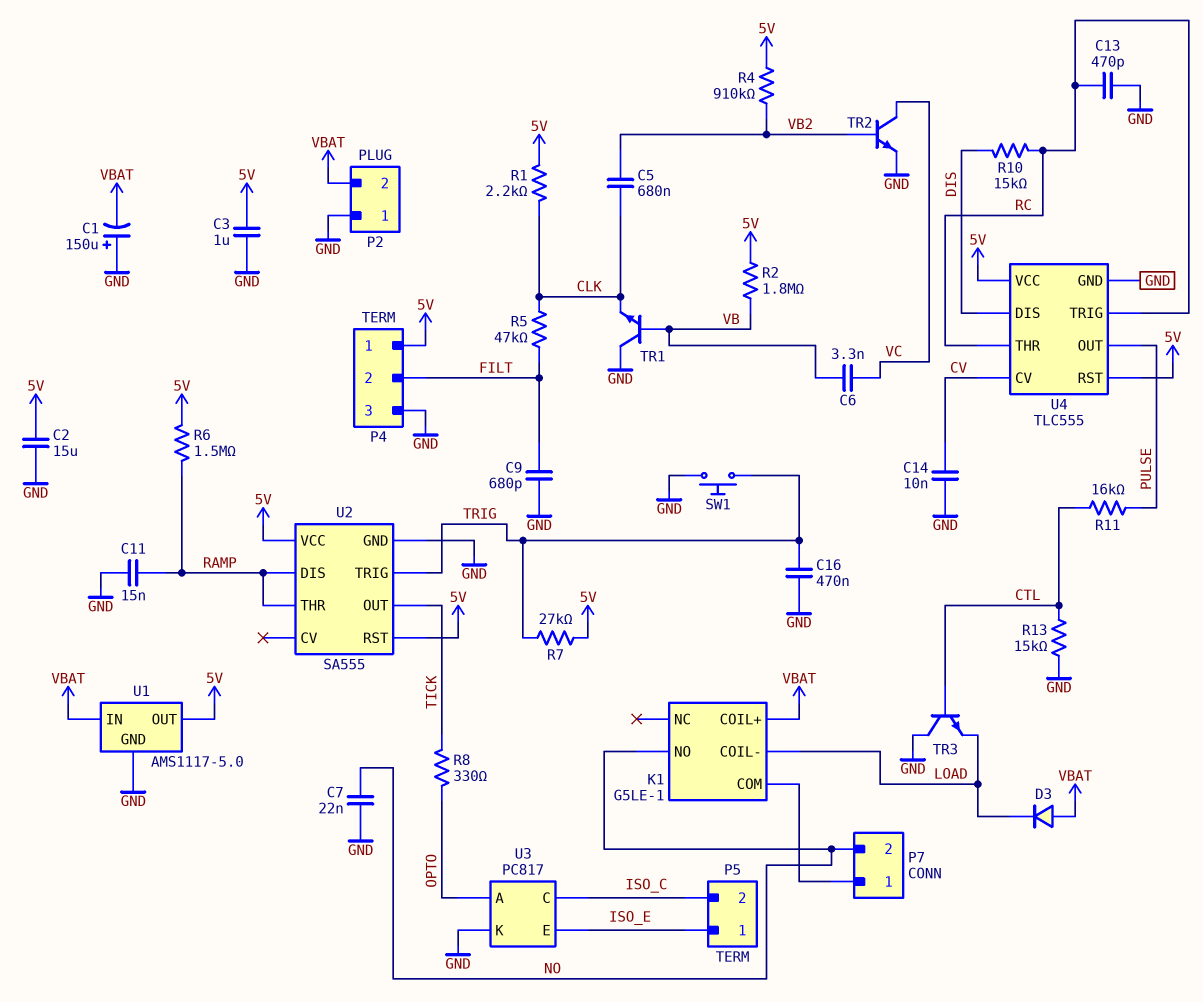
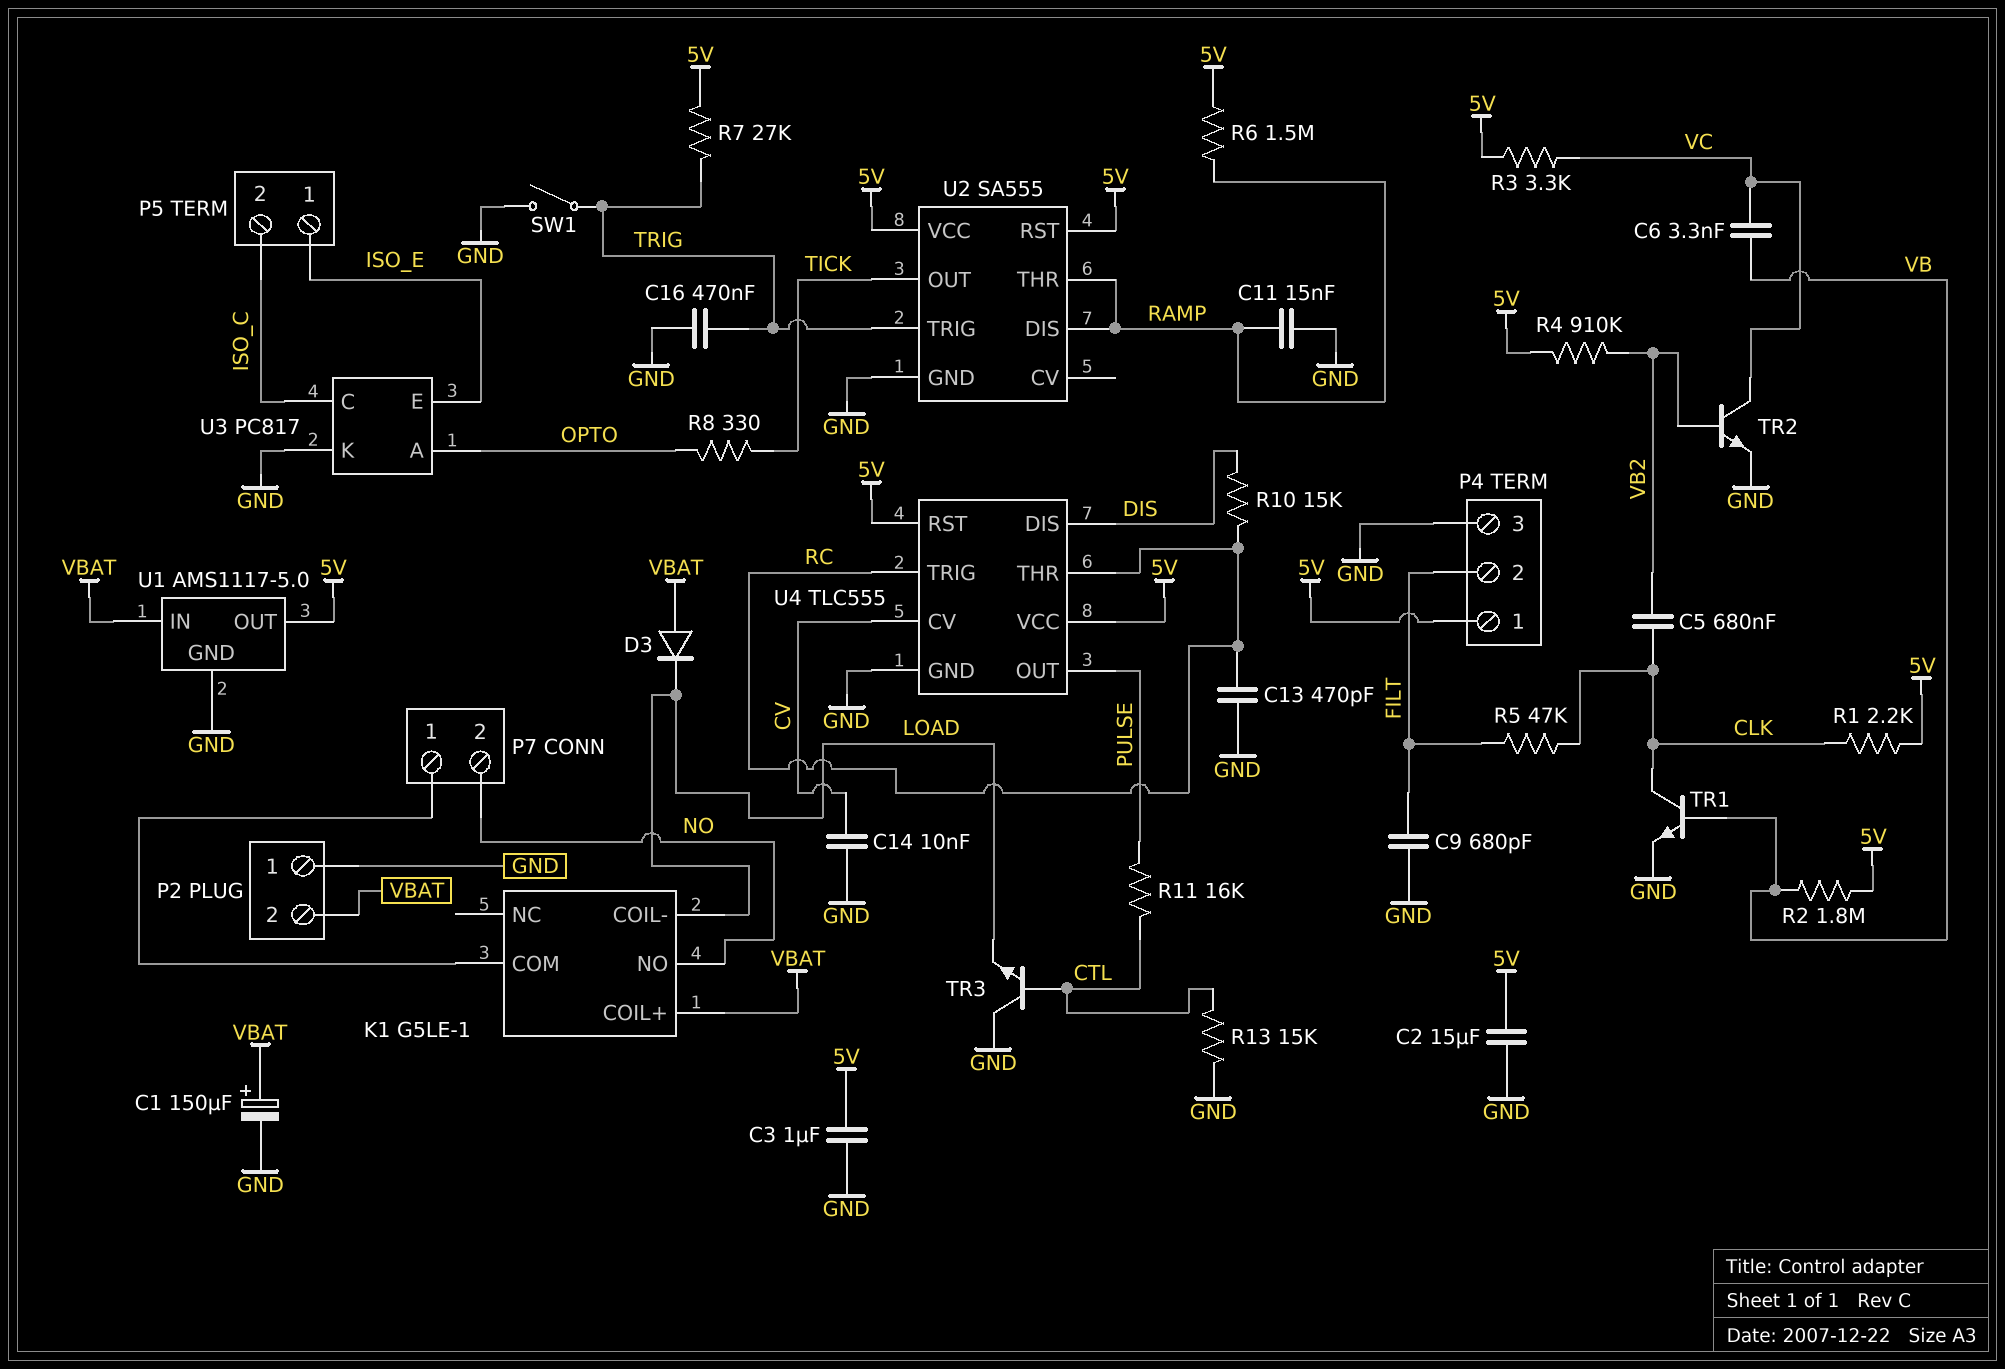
C1: 150uF (plus GND, minus VBAT) -> 150uF (plus VBAT, minus GND)
C7: 22nF (GND, NO) -> none
R3: none -> 3.3k (5V, VC)
SW1: button (GND, TRIG) -> switch (GND, TRIG)
TR1: NPN (B VB, C GND, E CLK) -> NPN (B VB, C CLK, E GND)

